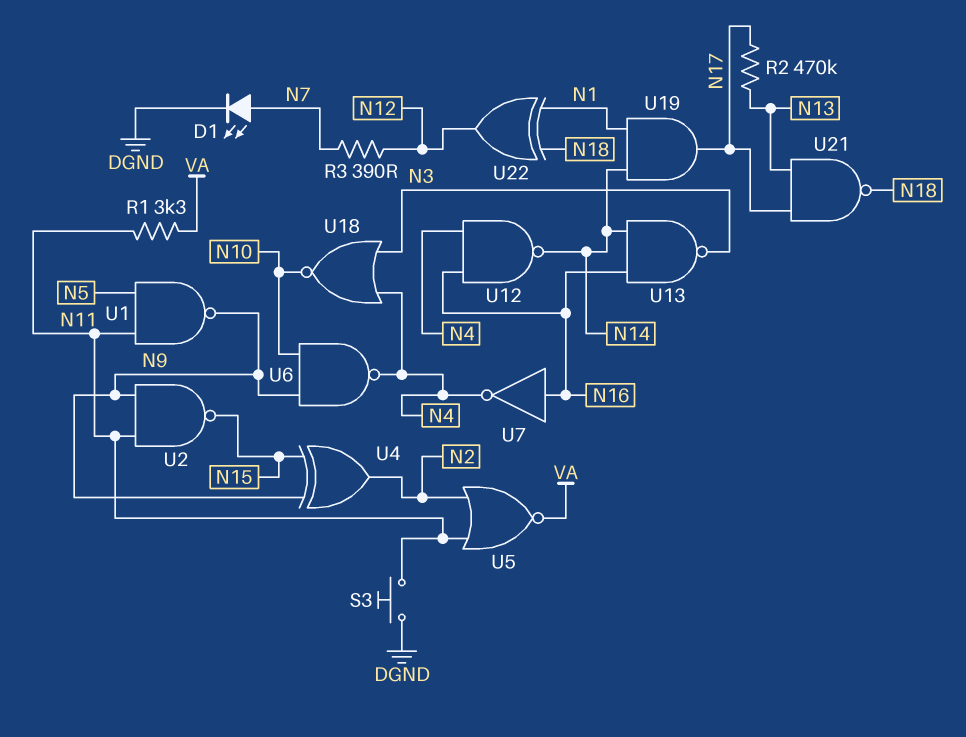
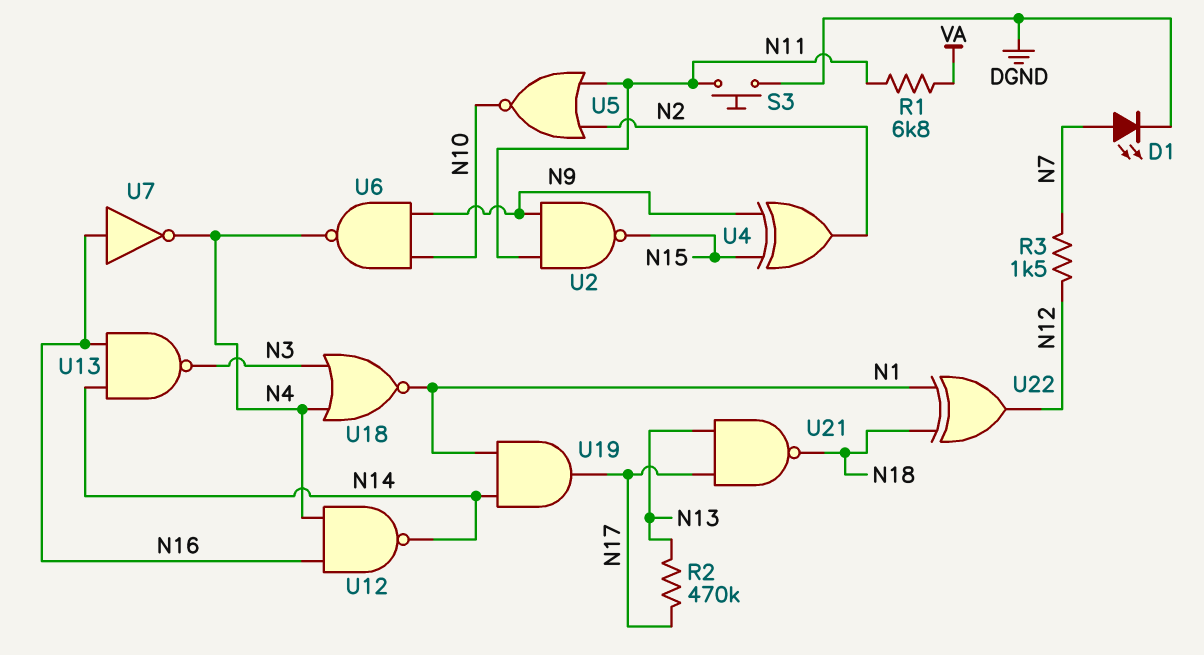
R1: 3.3k (N11, VA) -> 6.8k (N11, VA)
R3: 390 (N7, N12) -> 1.5k (N7, N12)
U1: NAND (in N5, in N11, out N9) -> none
U5: NOR (in N2, in N11, out VA) -> NOR (in N2, in N11, out N10)
U18: NOR (in N3, in N4, out N10) -> NOR (in N3, in N4, out N1)

